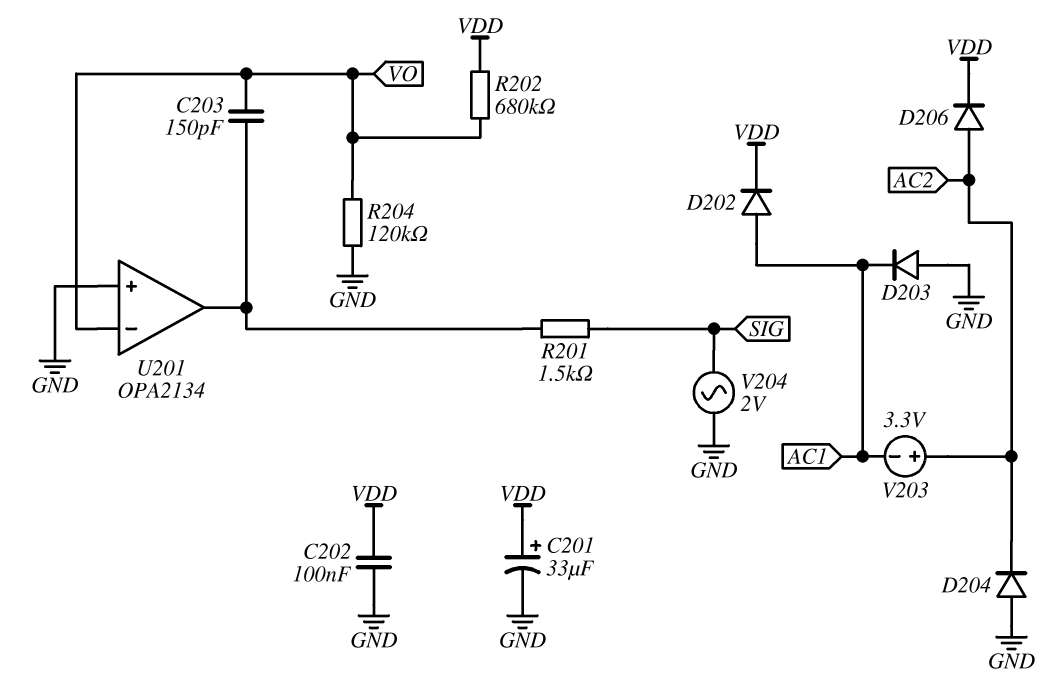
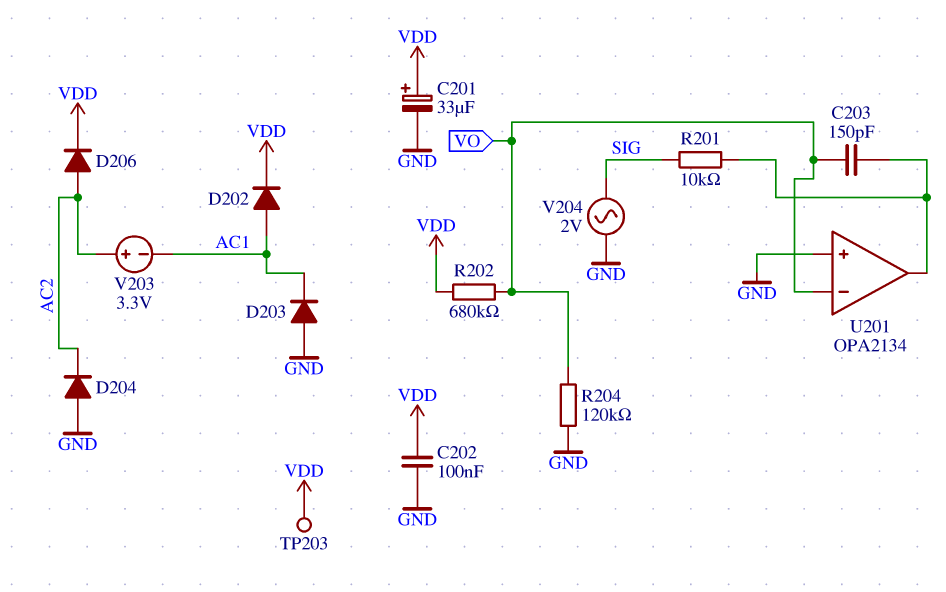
R201: 1.5k (SIG, U201/out) -> 10k (SIG, U201/out)
TP203: none -> test point (VDD)

